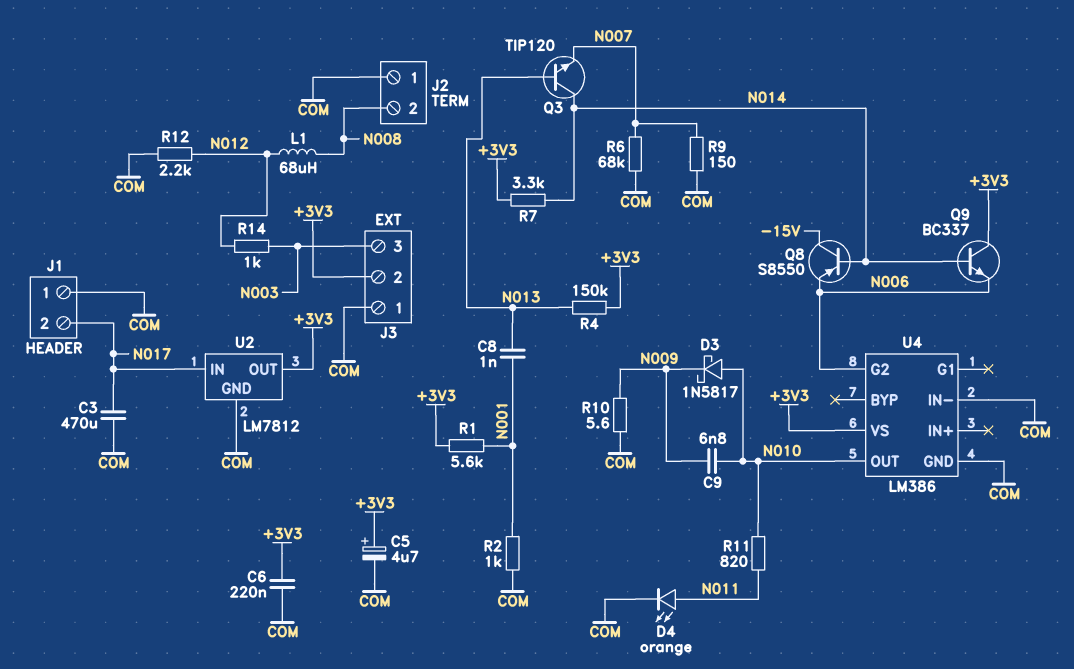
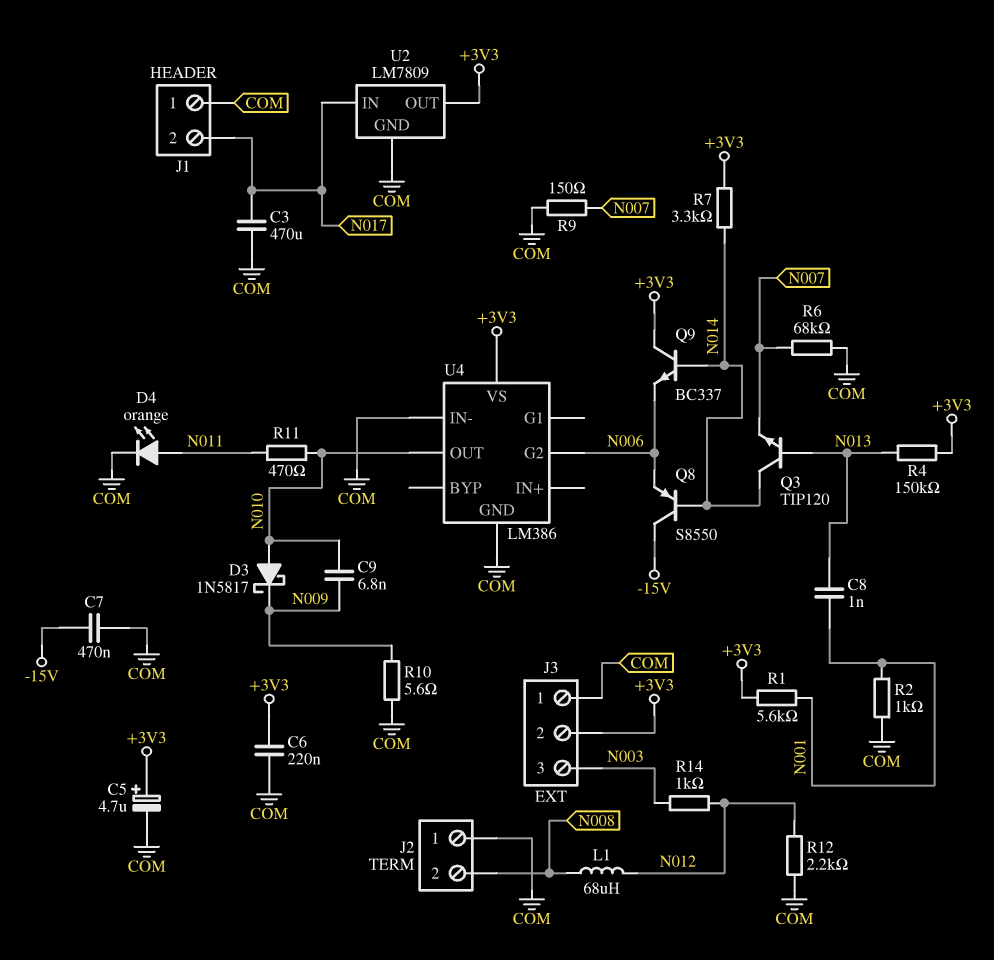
C7: none -> 470nF (-15V, COM)
R11: 820 (N010, N011) -> 470 (N010, N011)
U2: LM7812 -> LM7809

